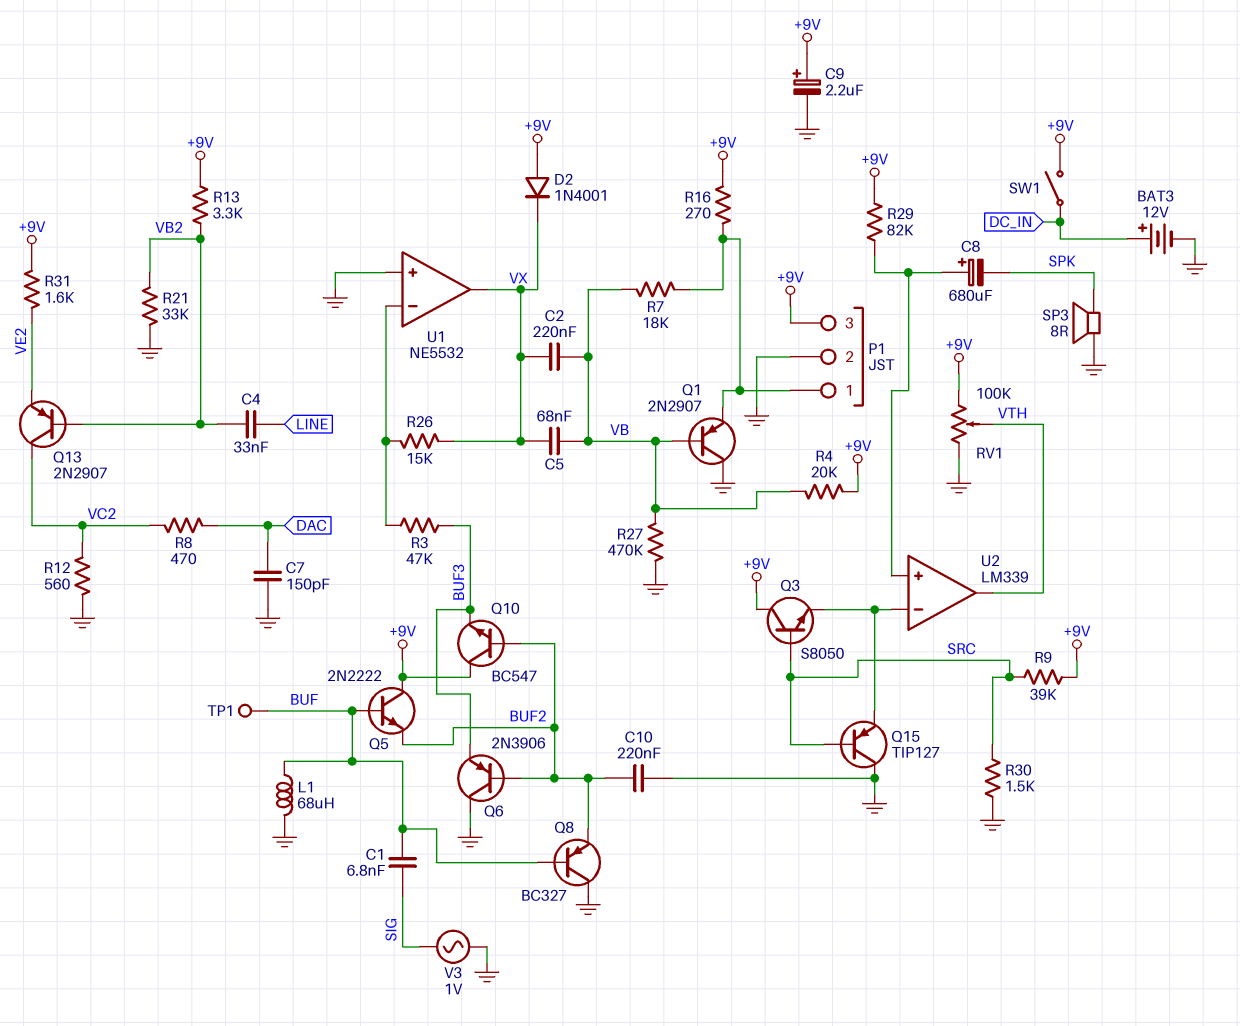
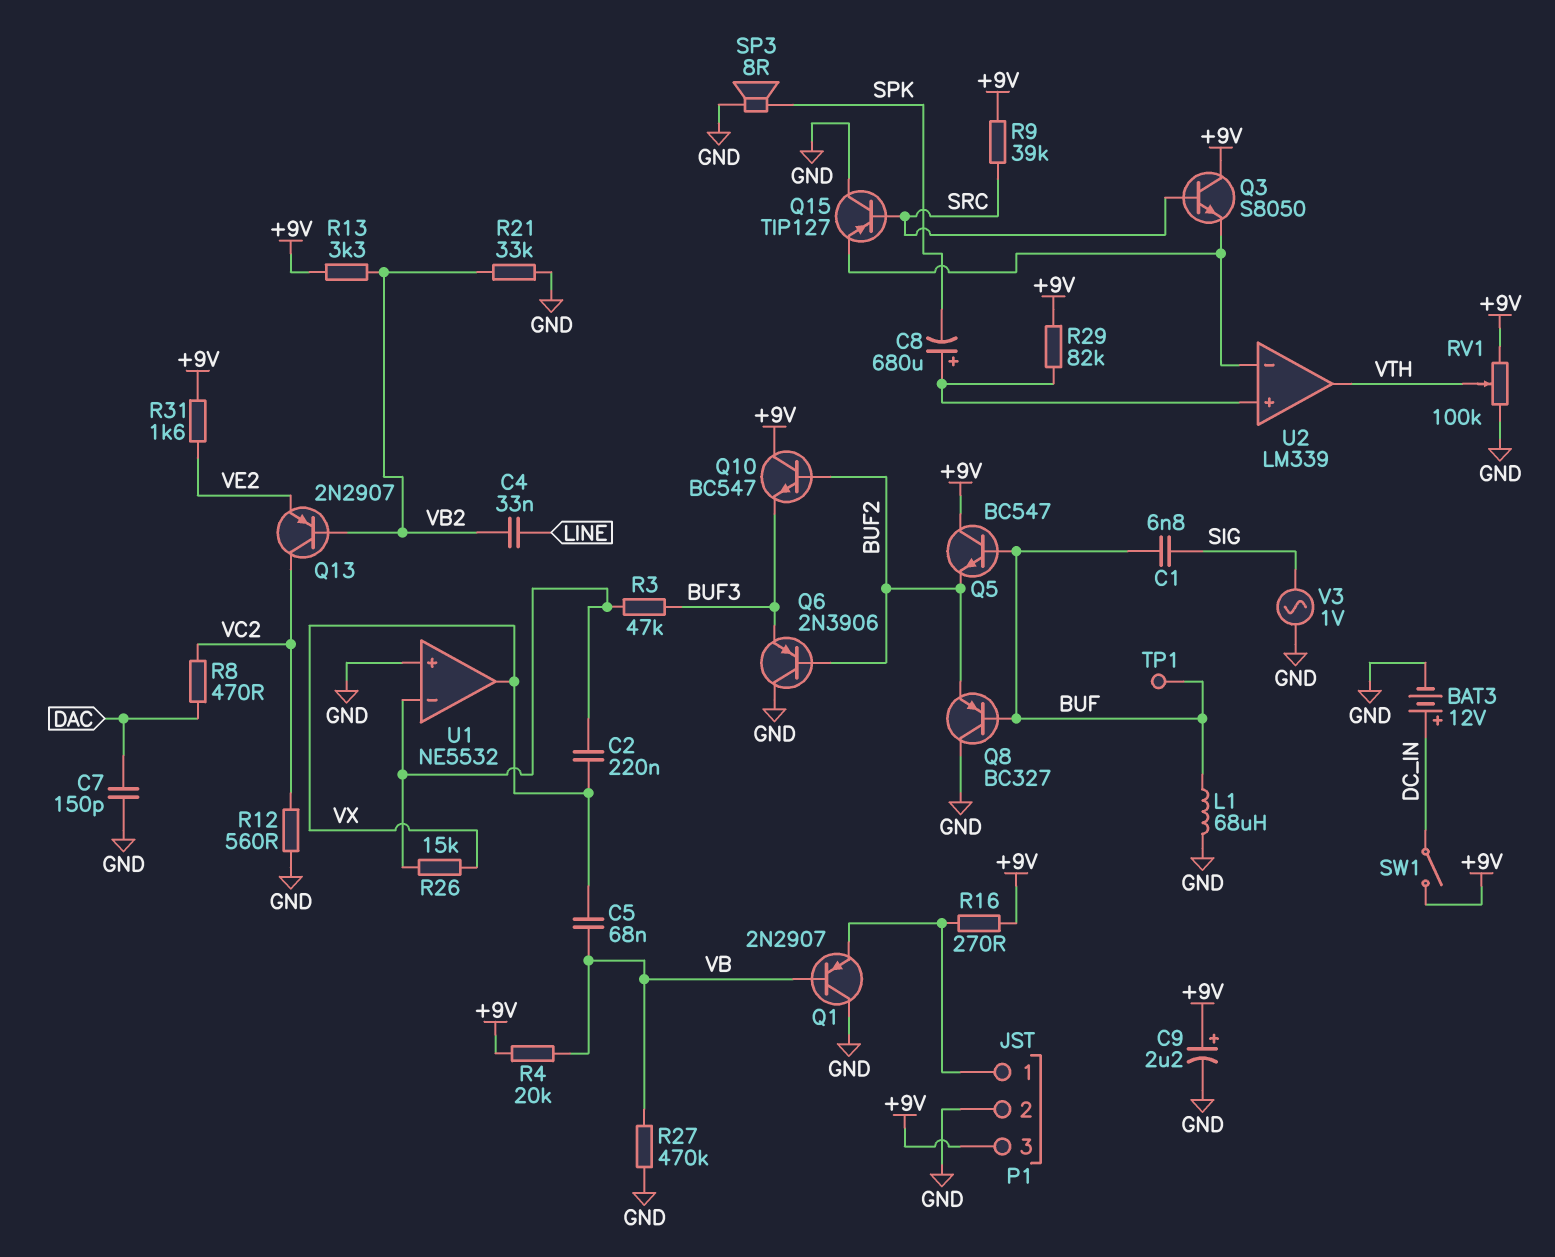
C2: 220nF (VB, VX) -> 220nF (U1/in-, VX)
C10: 220nF (BUF2, GND) -> none
D2: diode 1N4001 (A +9V, K VX) -> none
Q5: NPN 2N2222 (B BUF, C +9V, E BUF2) -> NPN BC547 (B BUF, C +9V, E BUF2)
R7: 18k (P1/1, VB) -> none
R30: 1.5k (GND, SRC) -> none

